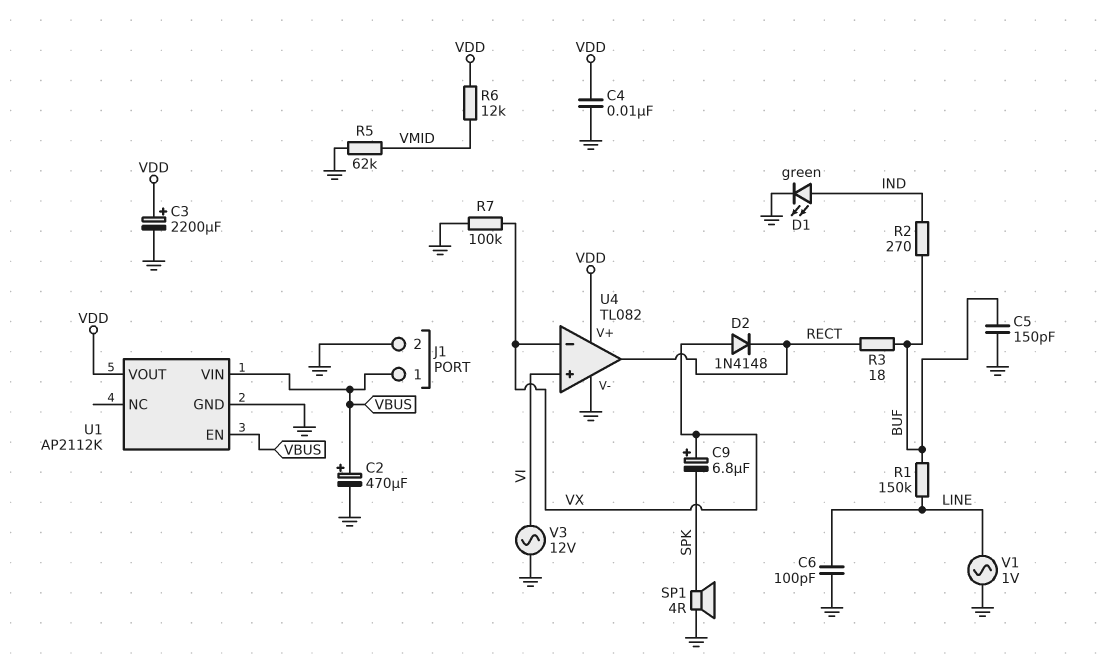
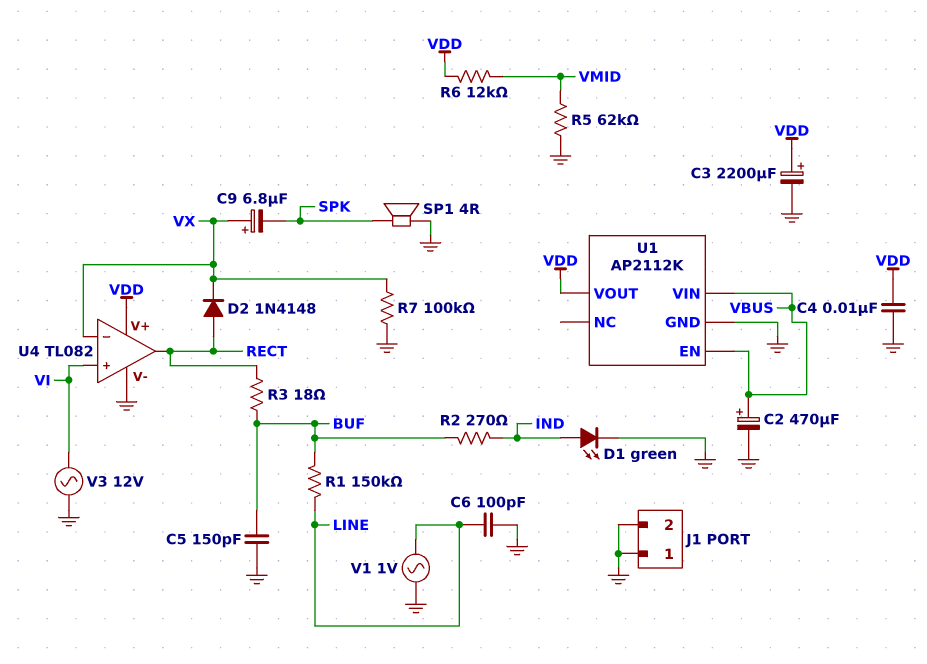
D2: diode 1N4148 (A VX, K RECT) -> diode 1N4148 (A RECT, K VX)
J1 pin 1: VBUS -> GND

